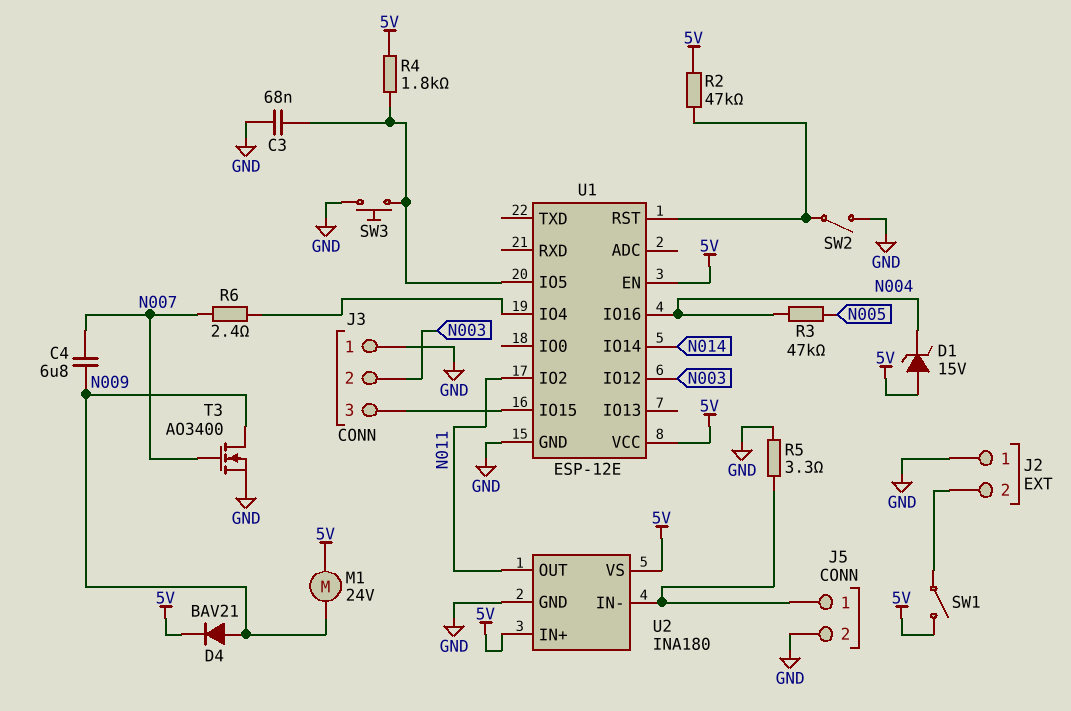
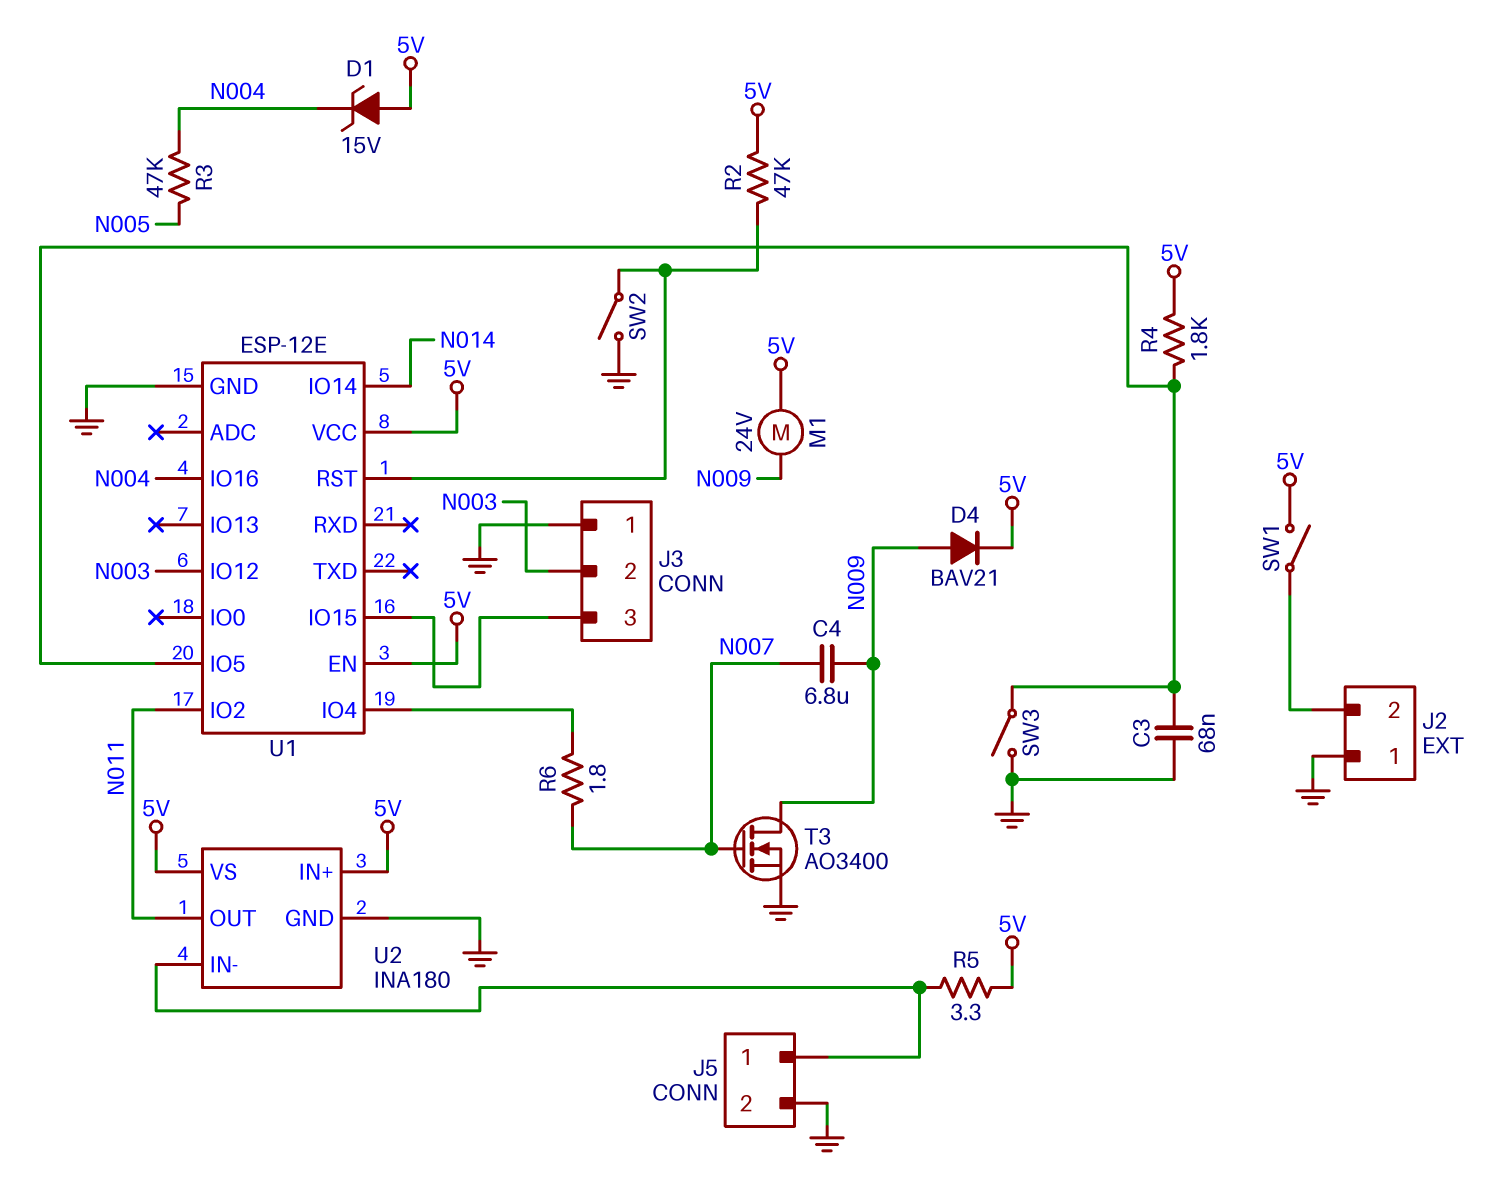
R5: 3.3 (GND, J5/1) -> 3.3 (5V, J5/1)
R6: 2.4 (N007, U1/IO4) -> 1.8 (N007, U1/IO4)
SW3: button (GND, U1/IO5) -> switch (GND, U1/IO5)

